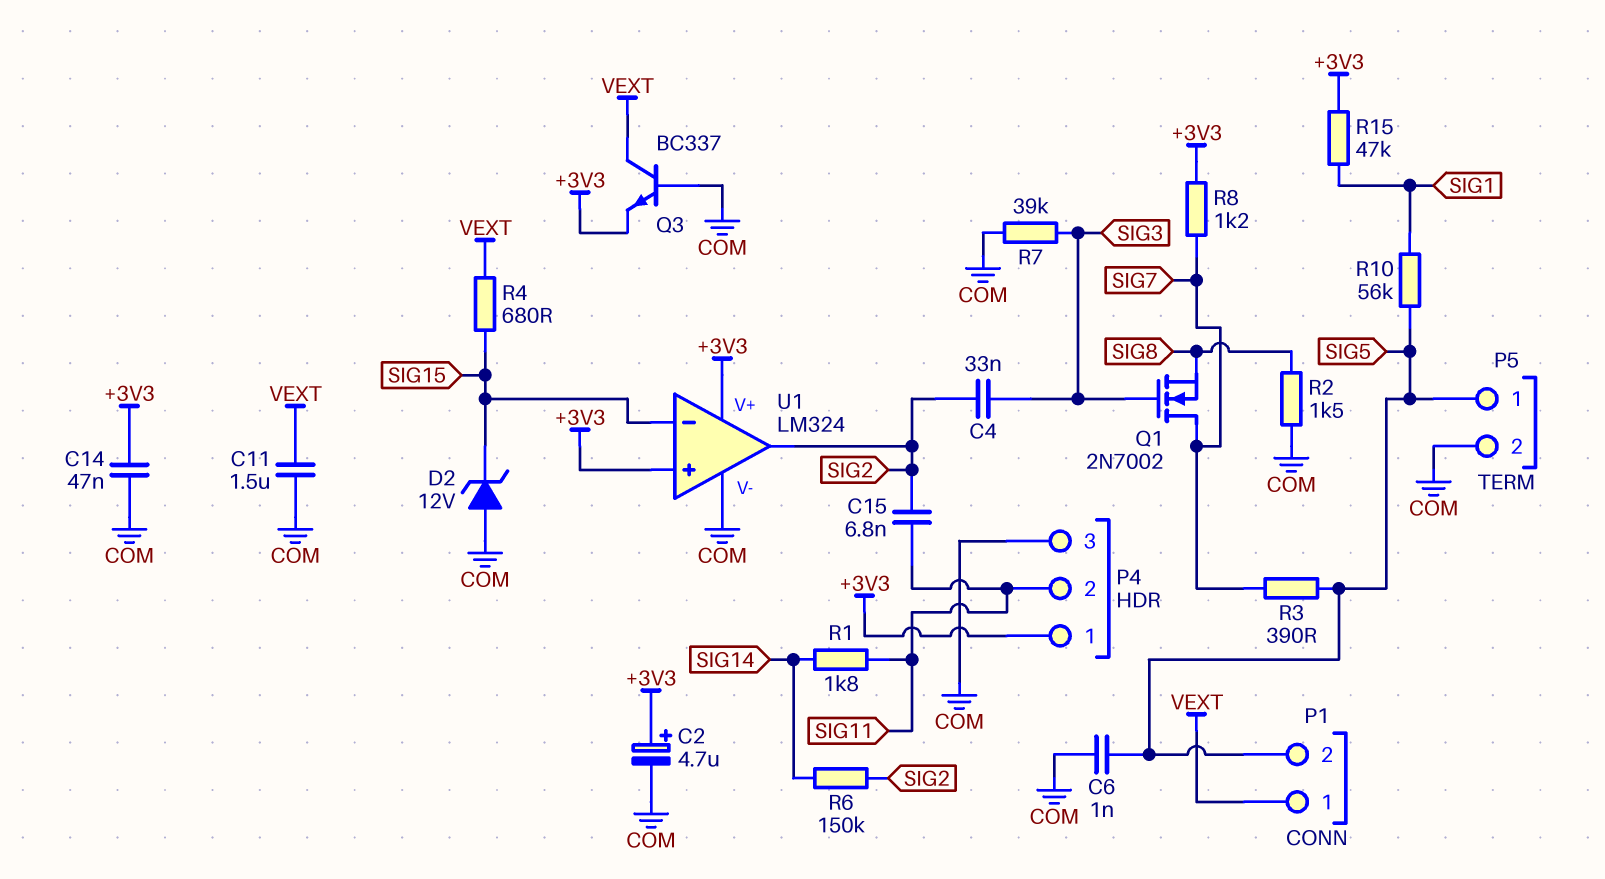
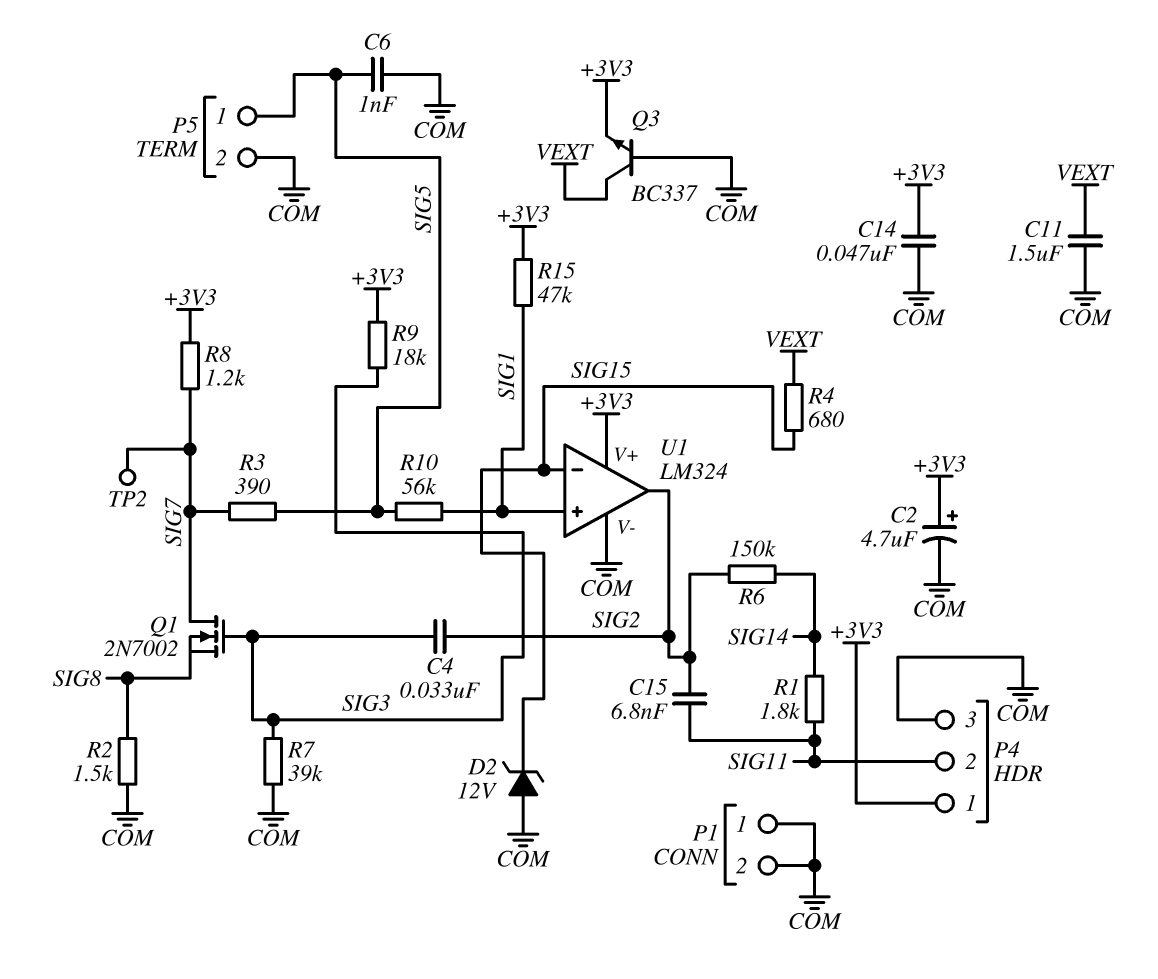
P1 pin 1: VEXT -> COM
P1 pin 2: SIG5 -> COM
R9: none -> 18k (+3V3, SIG3)
TP2: none -> test point (SIG7)
U1 pin in+: +3V3 -> SIG1

